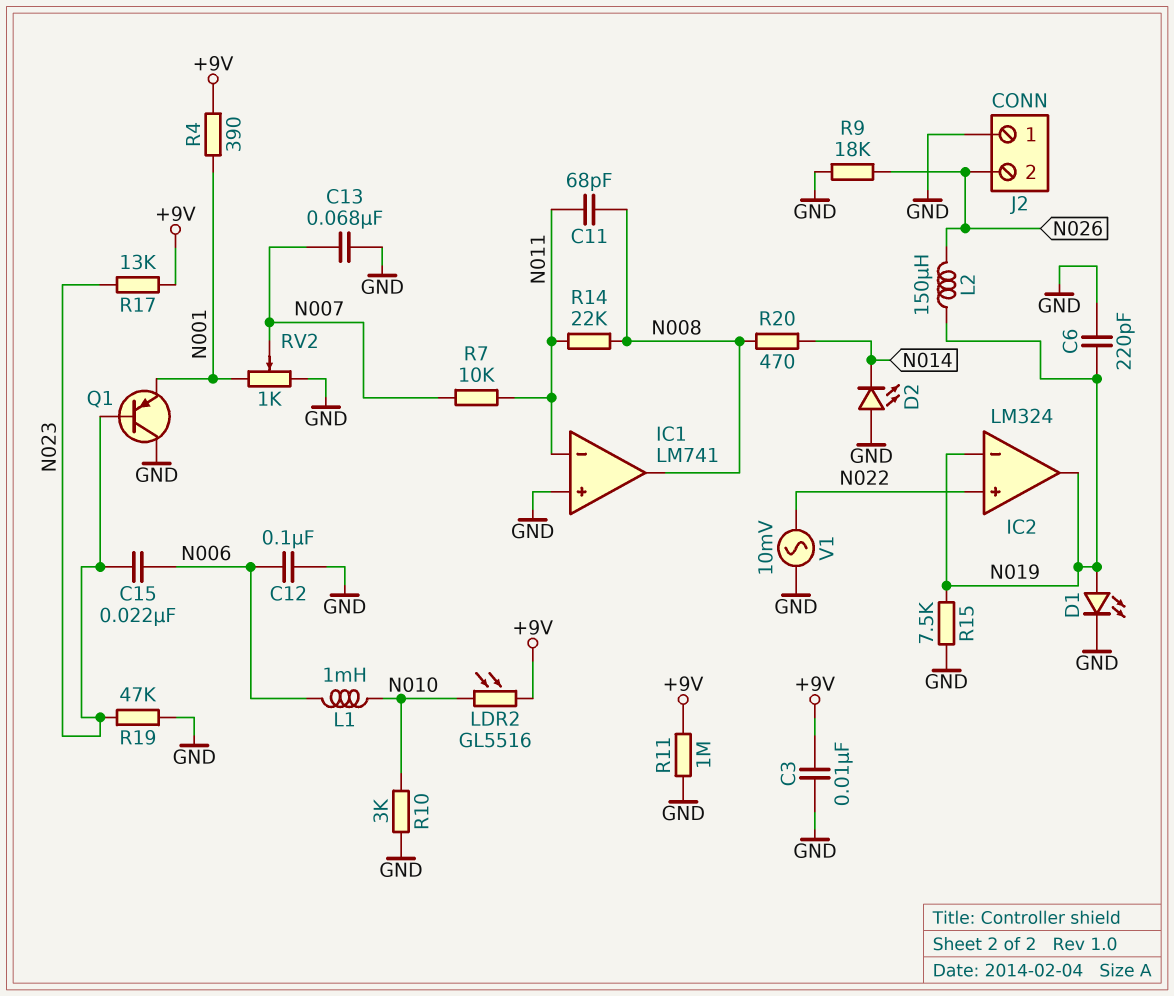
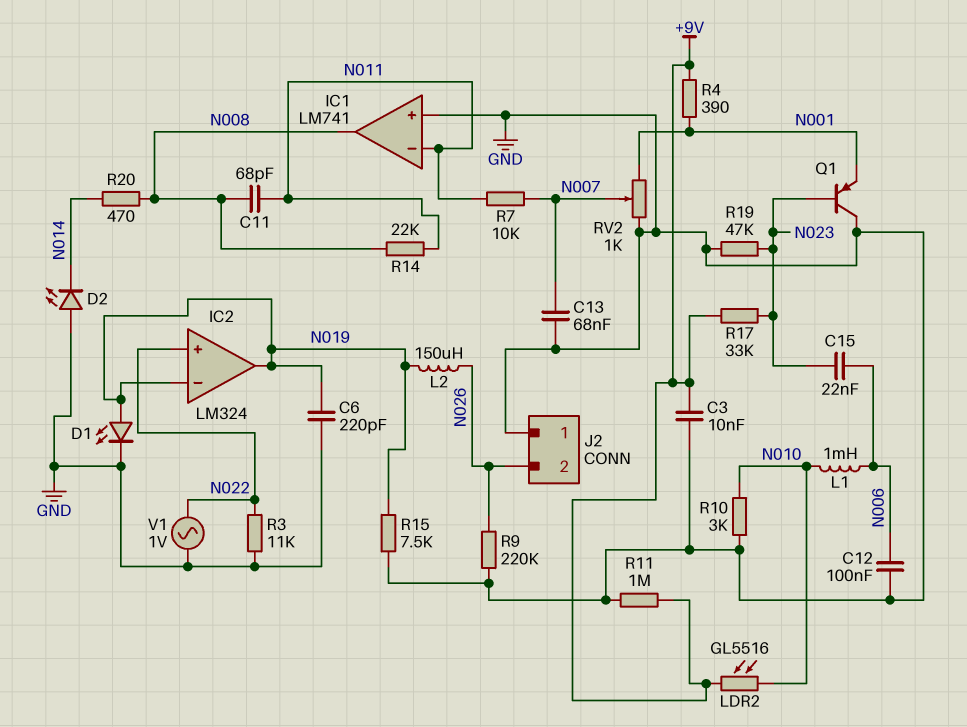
R3: none -> 11k (GND, N022)
R9: 18k (GND, N026) -> 220k (GND, N026)
R17: 13k (+9V, N023) -> 33k (+9V, N023)
V1: AC 10mV (GND, N022) -> AC 1V (GND, N022)

